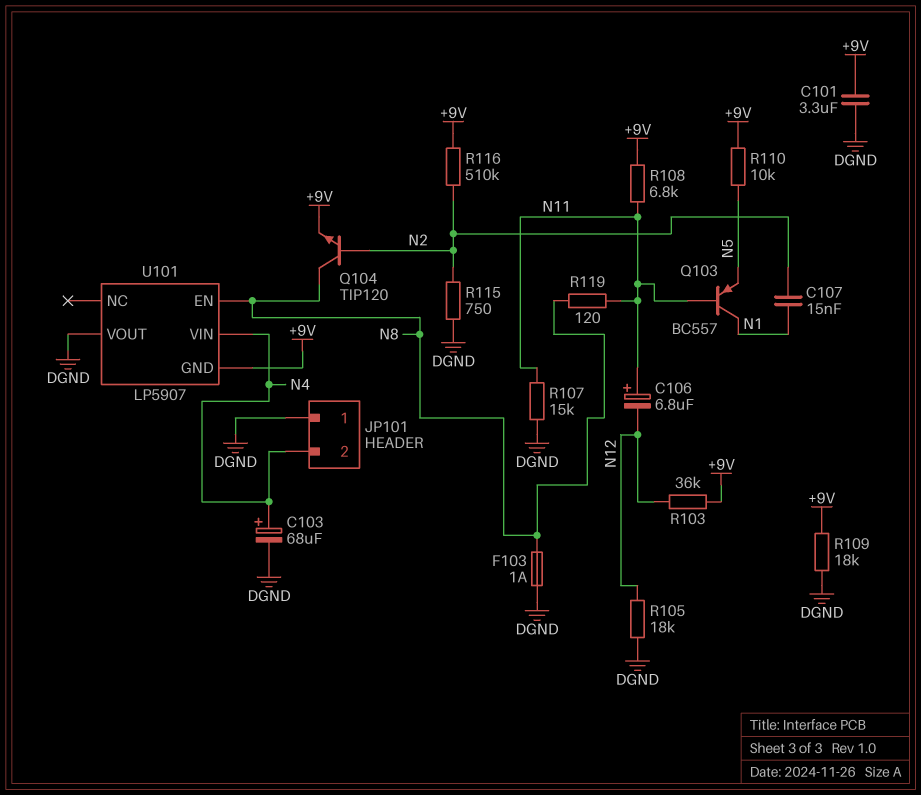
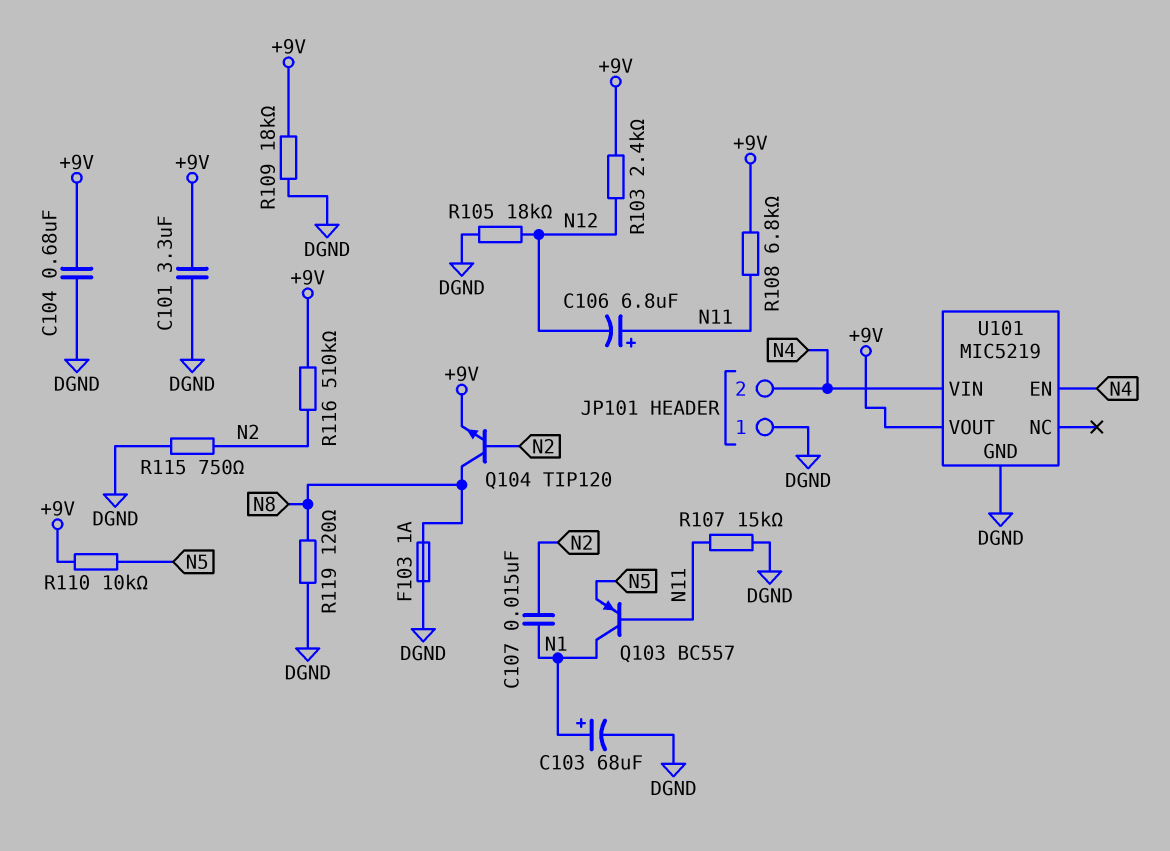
C103: 68uF (plus N4, minus DGND) -> 68uF (plus N1, minus DGND)
C104: none -> 680nF (+9V, DGND)
R103: 36k (+9V, N12) -> 2.4k (+9V, N12)
R119: 120 (N8, N11) -> 120 (DGND, N8)
U101: LP5907 -> MIC5219
U101 pin EN: N8 -> N4
U101 pin GND: +9V -> DGND
U101 pin VOUT: DGND -> +9V

